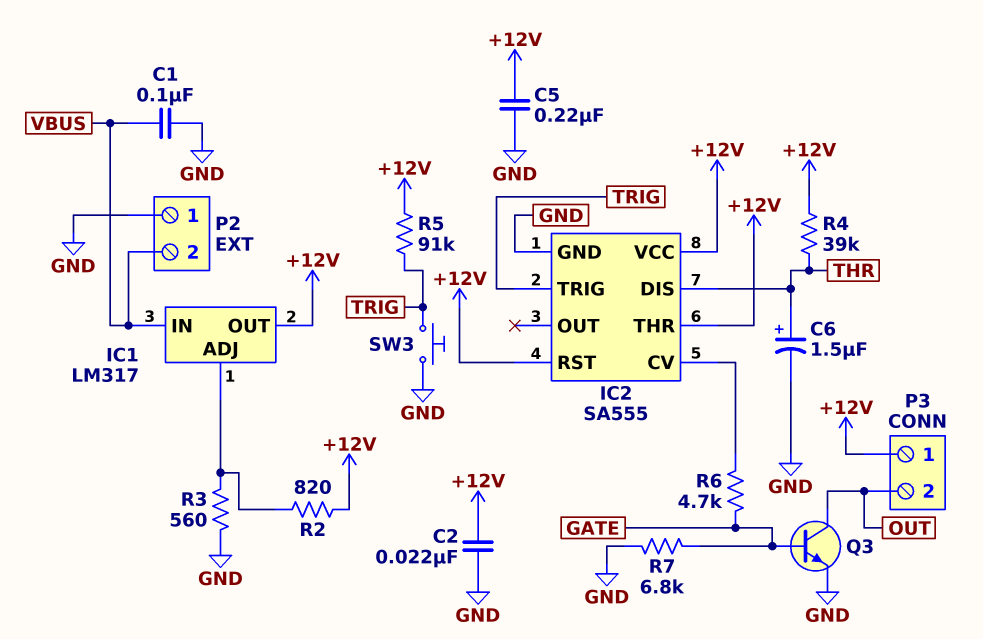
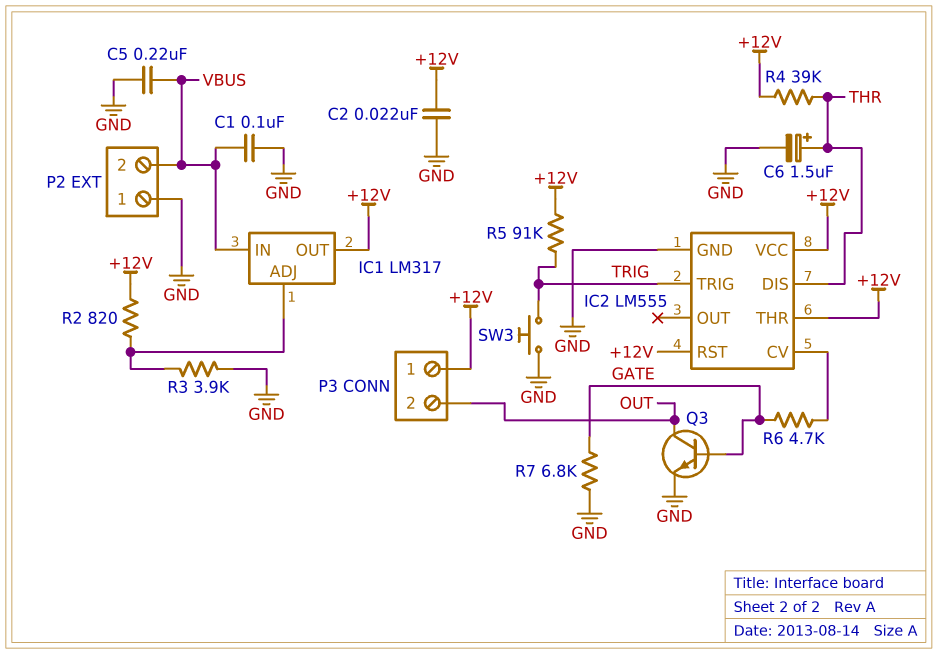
C5: 220nF (+12V, GND) -> 220nF (GND, VBUS)
IC2: SA555 -> LM555
R3: 560 (GND, IC1/ADJ) -> 3.9k (GND, IC1/ADJ)

